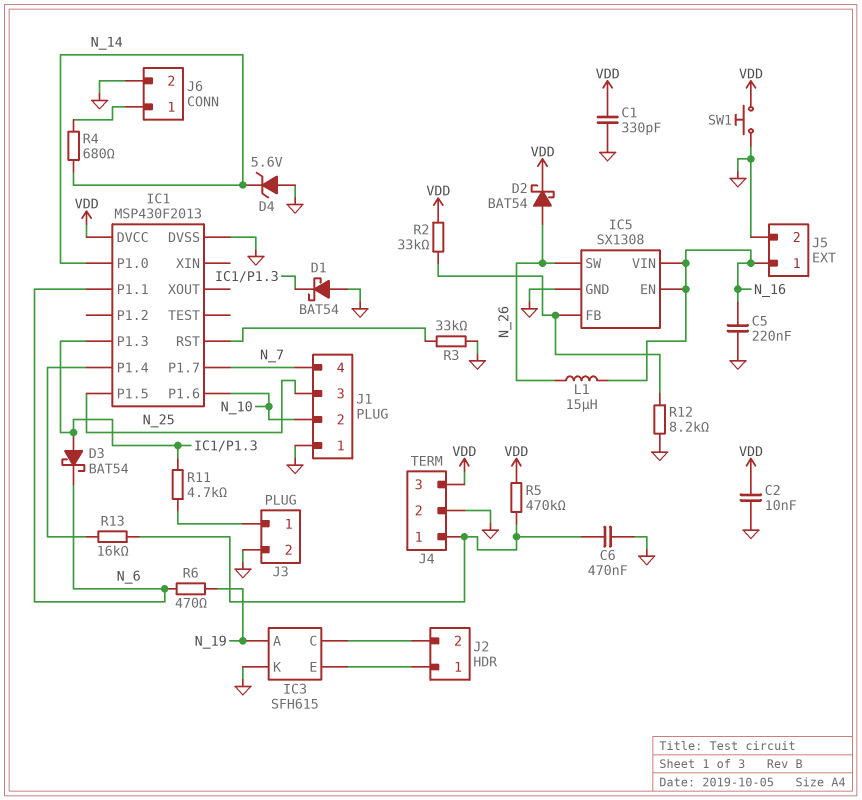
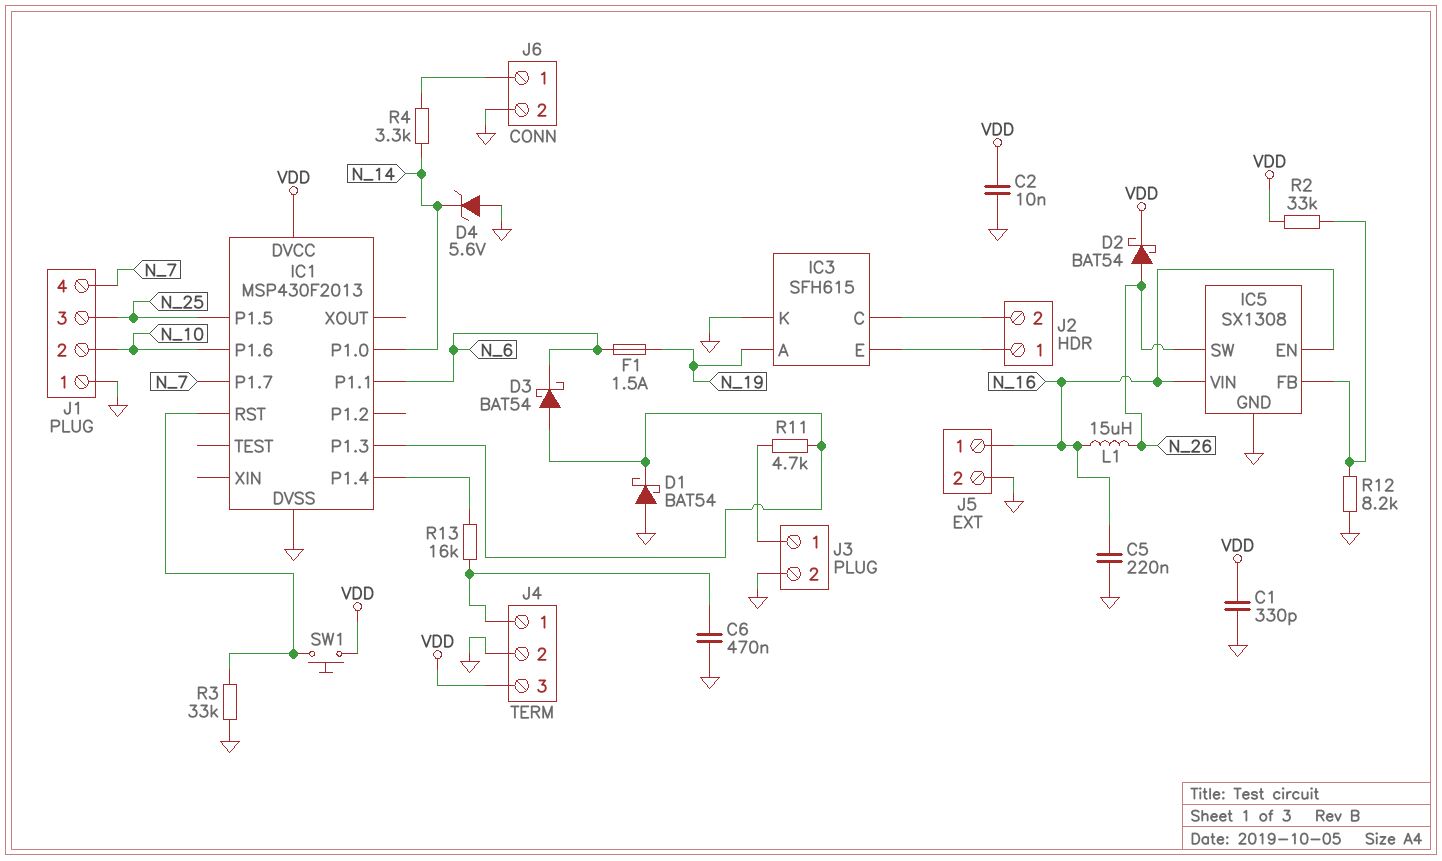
F1: none -> 1.5A (N_6, N_19)
R4: 680 (J6/1, N_14) -> 3.3k (J6/1, N_14)
R5: 470k (J4/1, VDD) -> none
R6: 470 (N_6, N_19) -> none
SW1: button (GND, VDD) -> button (IC1/RST, VDD)

